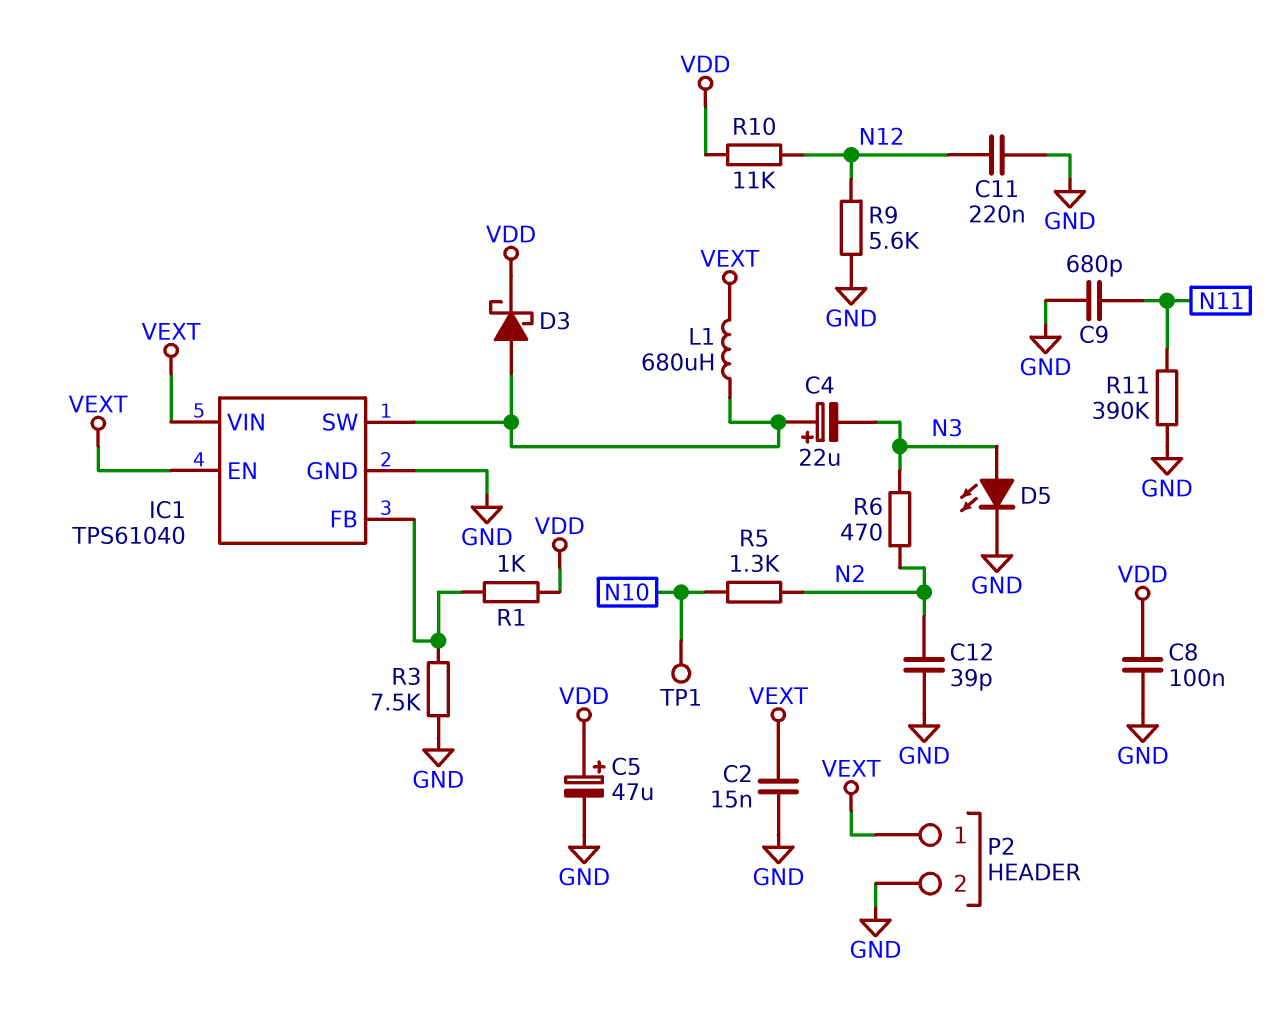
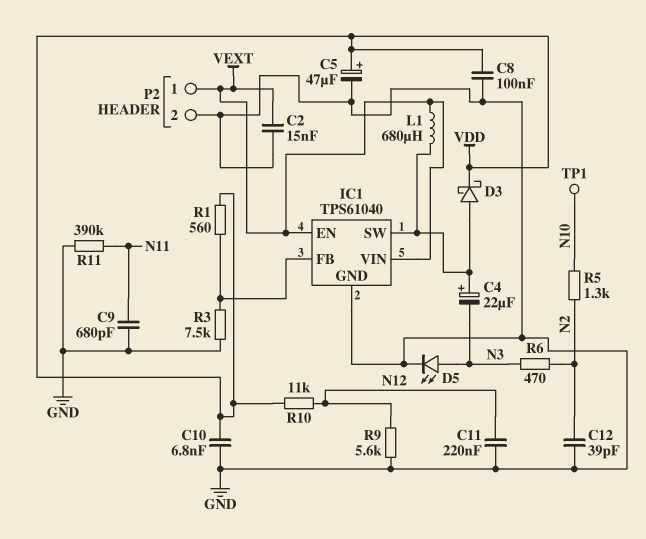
C10: none -> 6.8nF (GND, VDD)
R1: 1k (IC1/FB, VDD) -> 560 (IC1/FB, VDD)

